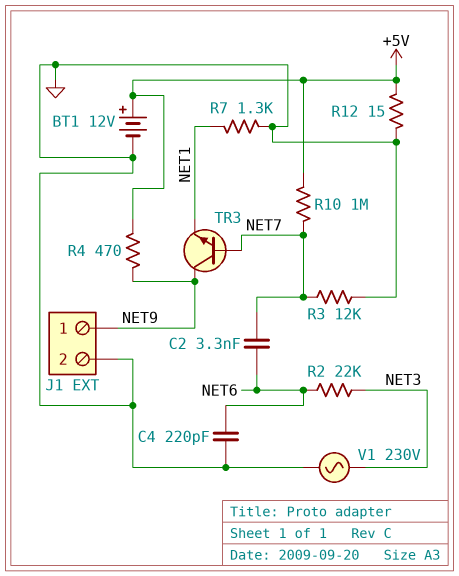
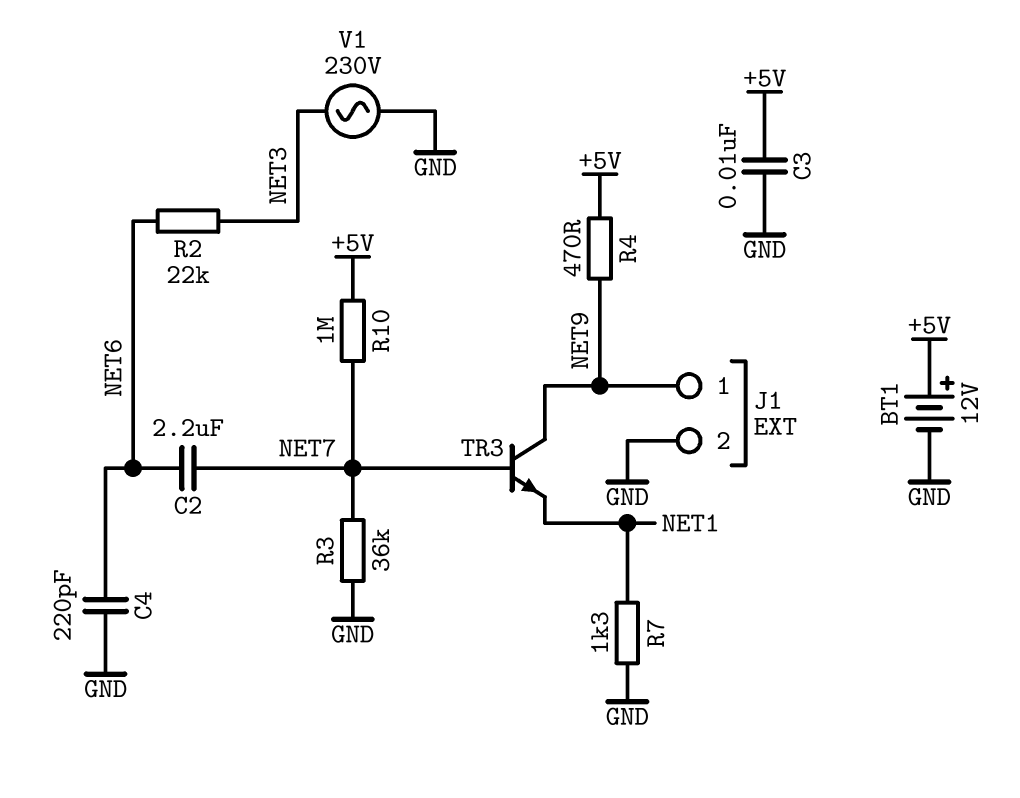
C2: 3.3nF (NET6, NET7) -> 2.2uF (NET6, NET7)
C3: none -> 10nF (+5V, GND)
R3: 12k (GND, NET7) -> 36k (GND, NET7)
R12: 15 (+5V, GND) -> none

